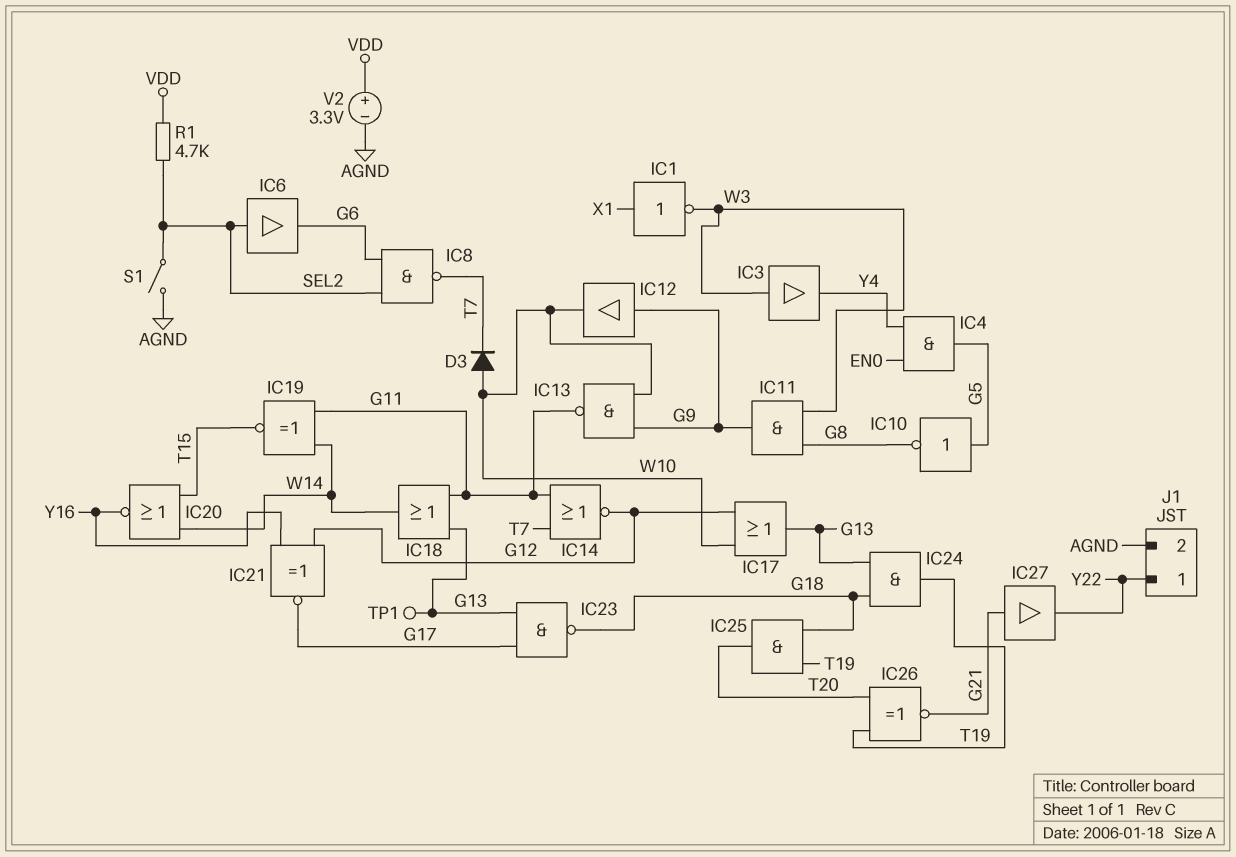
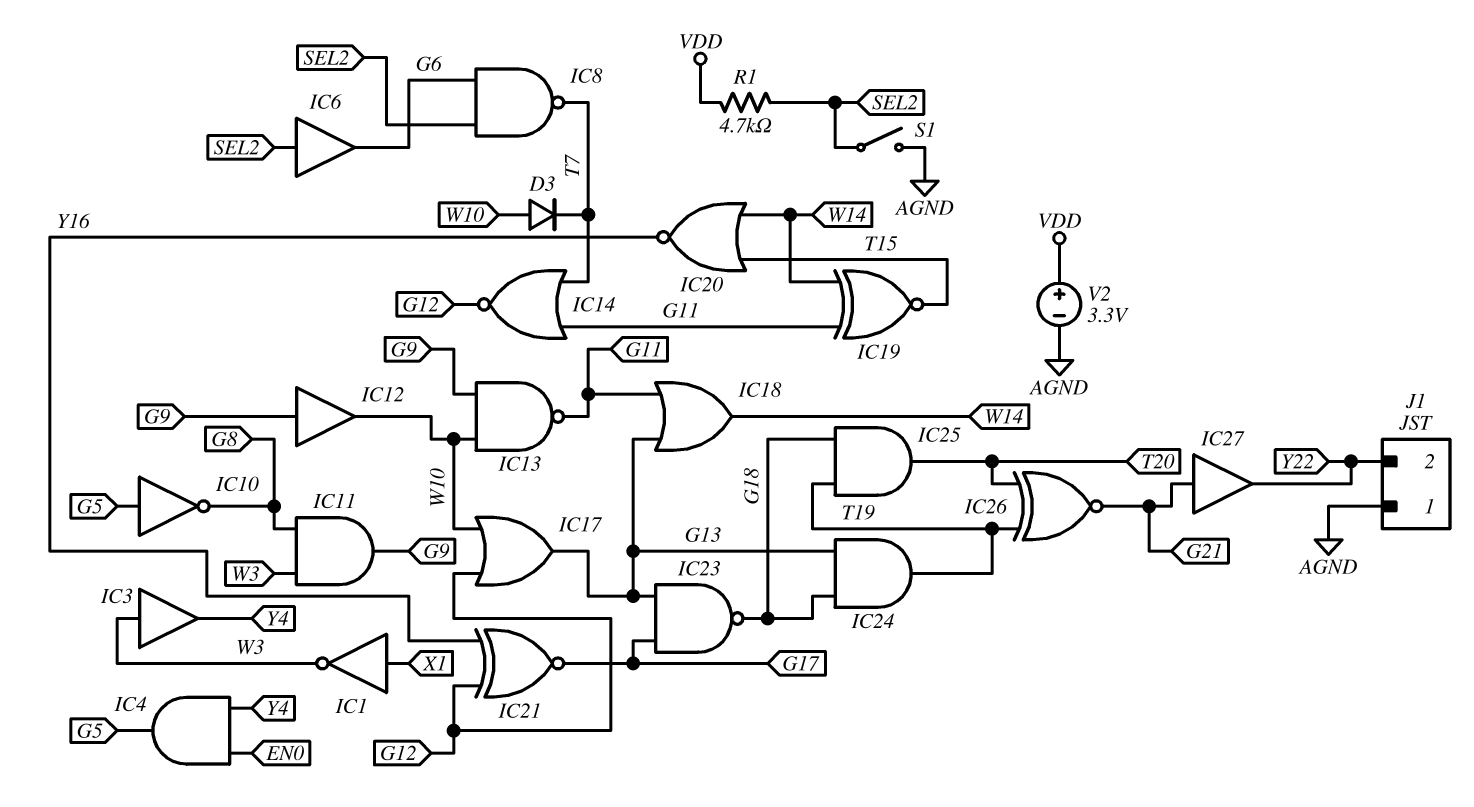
J1 pin 1: Y22 -> AGND
J1 pin 2: AGND -> Y22
TP1: test point (G13) -> none

